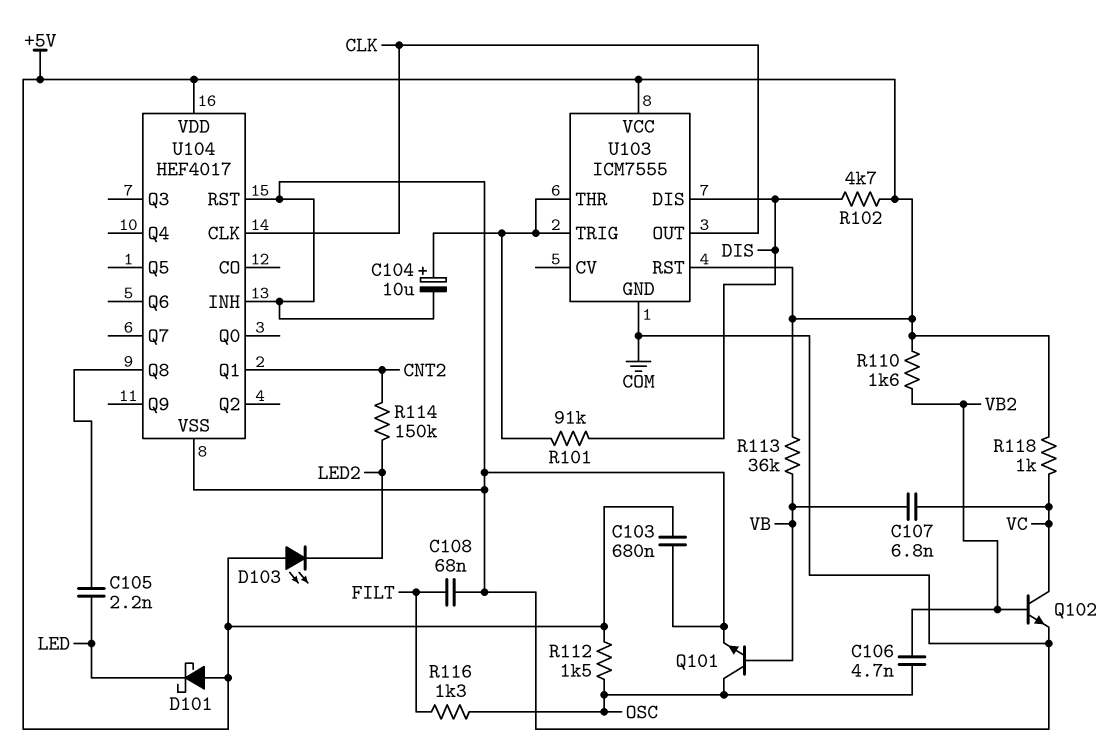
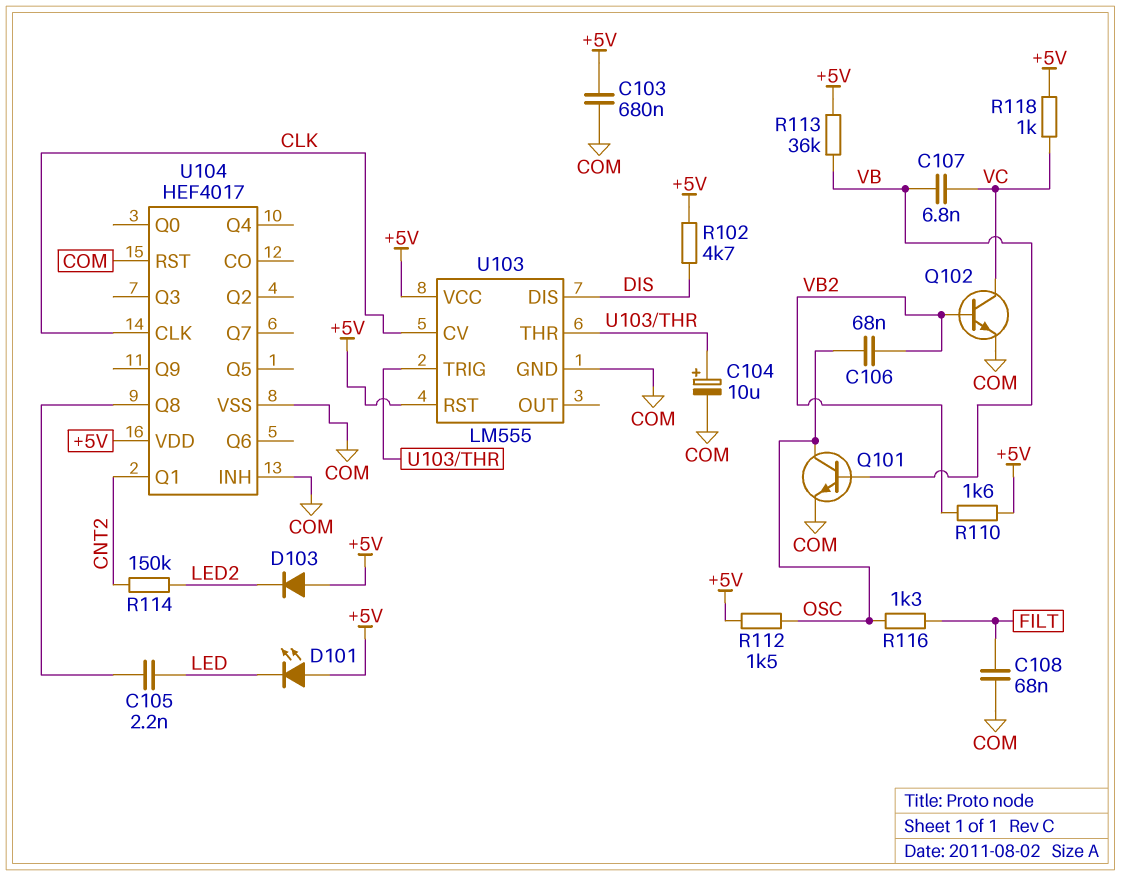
C106: 4.7nF (OSC, VB2) -> 68nF (OSC, VB2)
D101: schottky (A +5V, K LED) -> LED (A +5V, K LED)
D103: LED (A +5V, K LED2) -> diode (A +5V, K LED2)
R101: 91k (DIS, U103/THR) -> none
U103: ICM7555 -> LM555
U103 pin CV: none -> CLK
U103 pin OUT: CLK -> none

